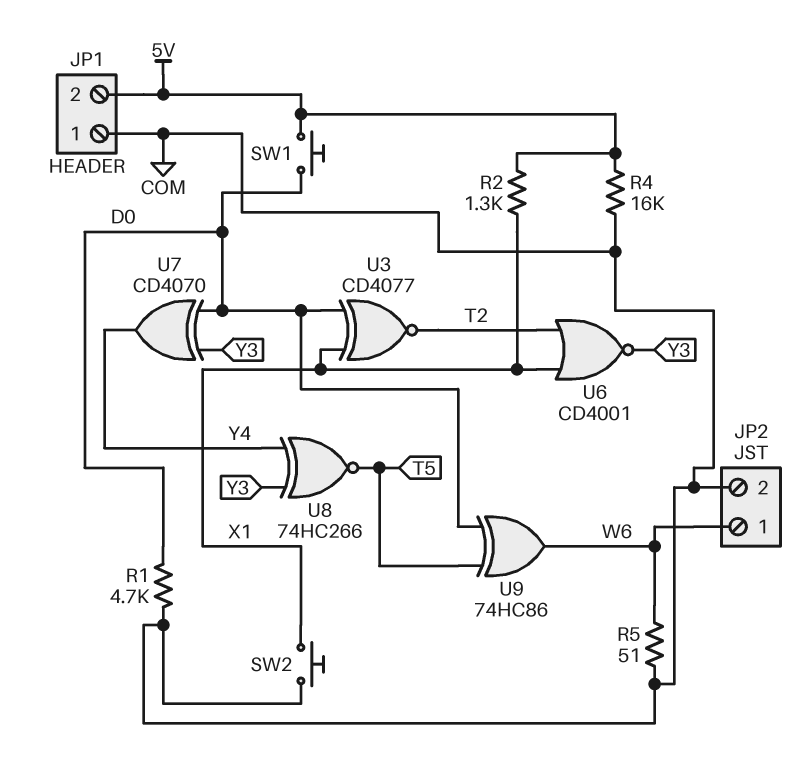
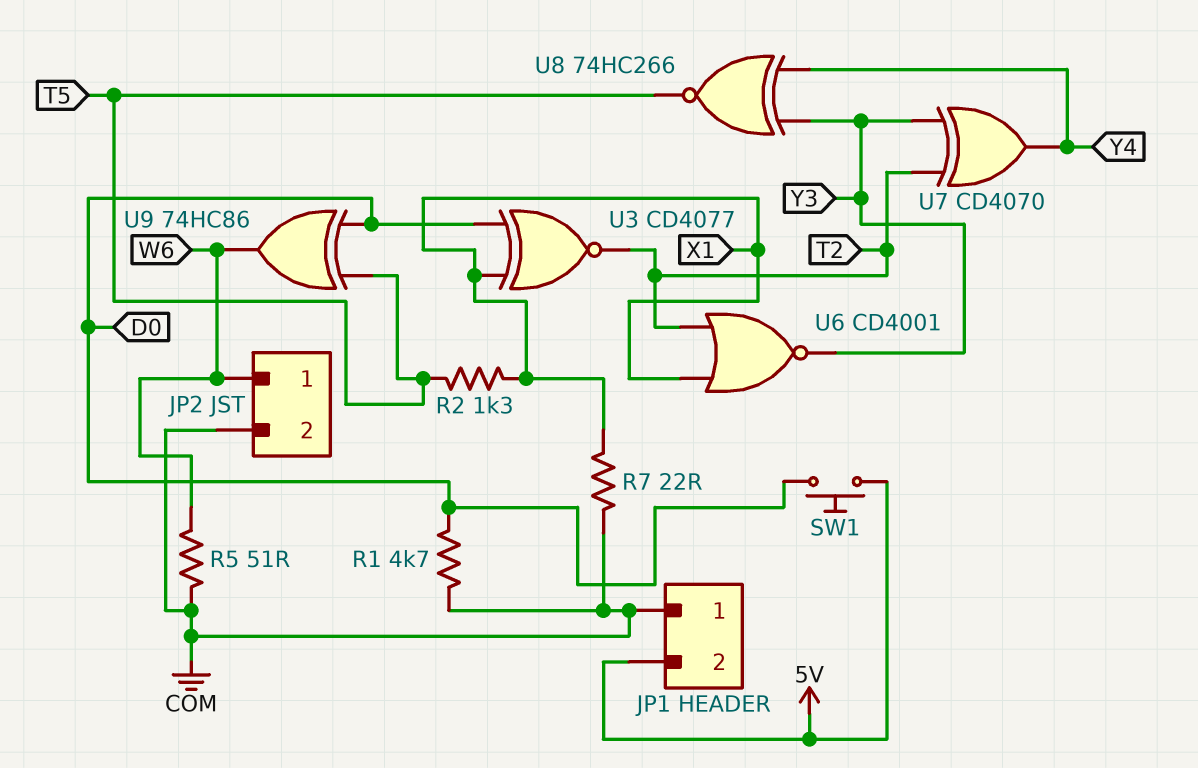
R2: 1.3k (5V, X1) -> 1.3k (T5, X1)
R4: 16k (5V, COM) -> none
R7: none -> 22 (COM, X1)
SW2: button (COM, X1) -> none
U7: XOR CD4070 (in D0, in Y3, out Y4) -> XOR CD4070 (in T2, in Y3, out Y4)

